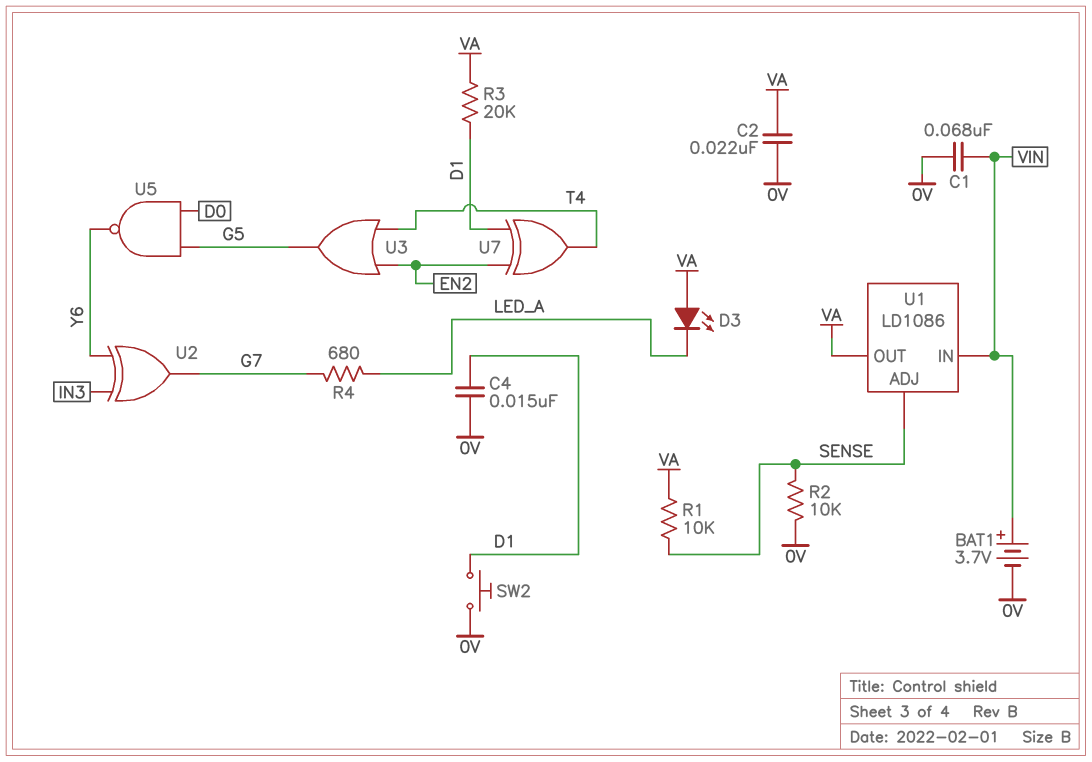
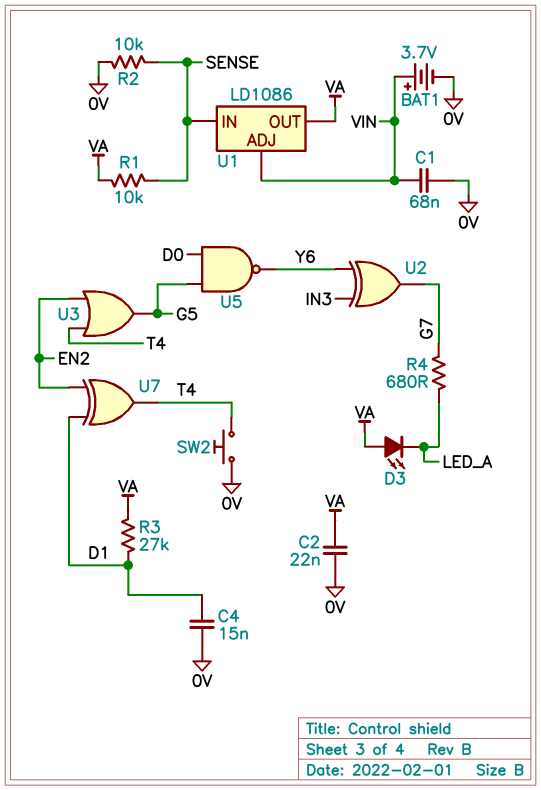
R3: 20k (D1, VA) -> 27k (D1, VA)
SW2: button (0V, D1) -> button (0V, T4)
U1 pin ADJ: SENSE -> VIN
U1 pin IN: VIN -> SENSE

